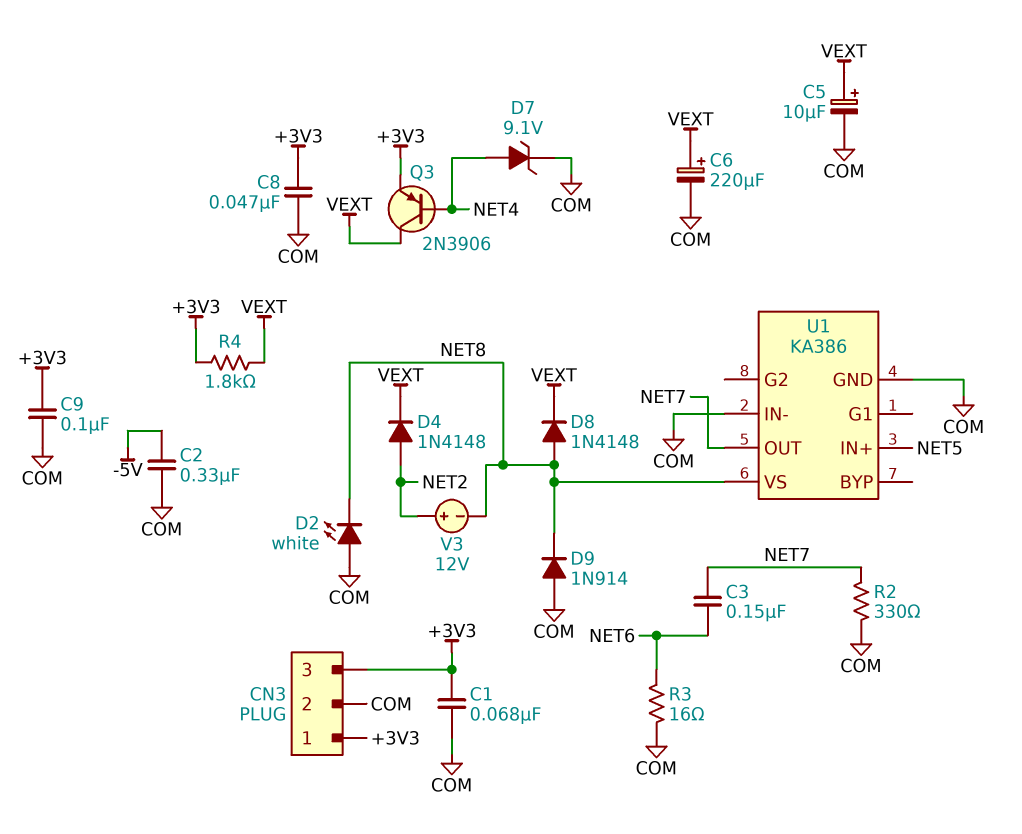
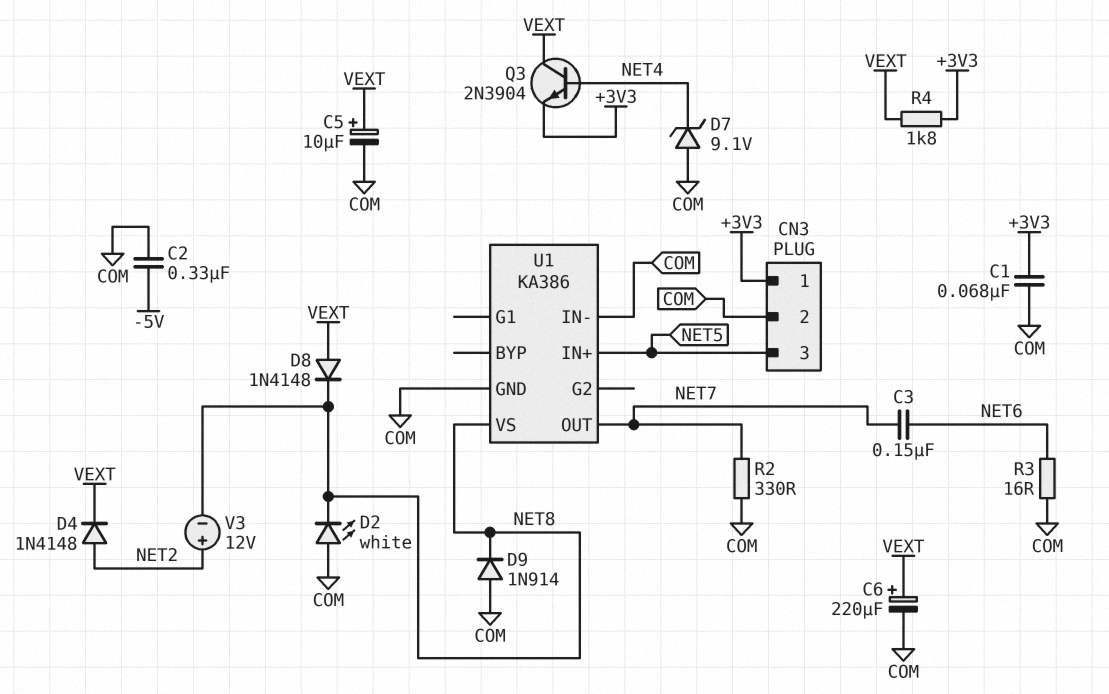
C8: 47nF (+3V3, COM) -> none
C9: 100nF (+3V3, COM) -> none
CN3 pin 3: +3V3 -> NET5
D7: zener 9.1V (A NET4, K COM) -> zener 9.1V (A COM, K NET4)
D8: diode 1N4148 (A NET8, K VEXT) -> diode 1N4148 (A VEXT, K NET8)
Q3: PNP 2N3906 (B NET4, C VEXT, E +3V3) -> NPN 2N3904 (B NET4, C VEXT, E +3V3)

